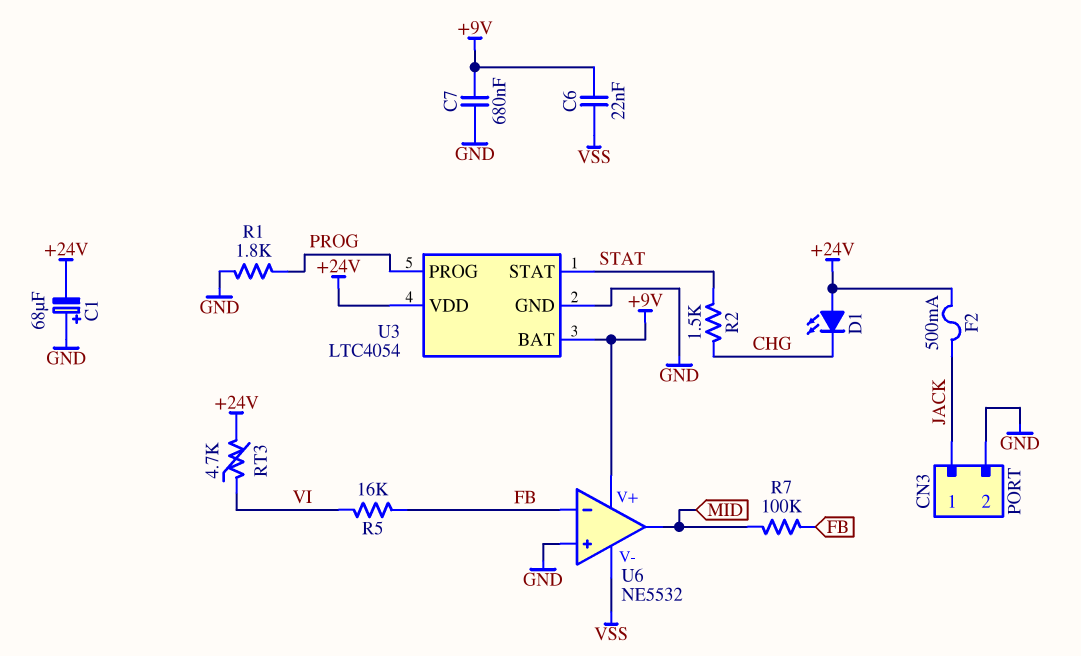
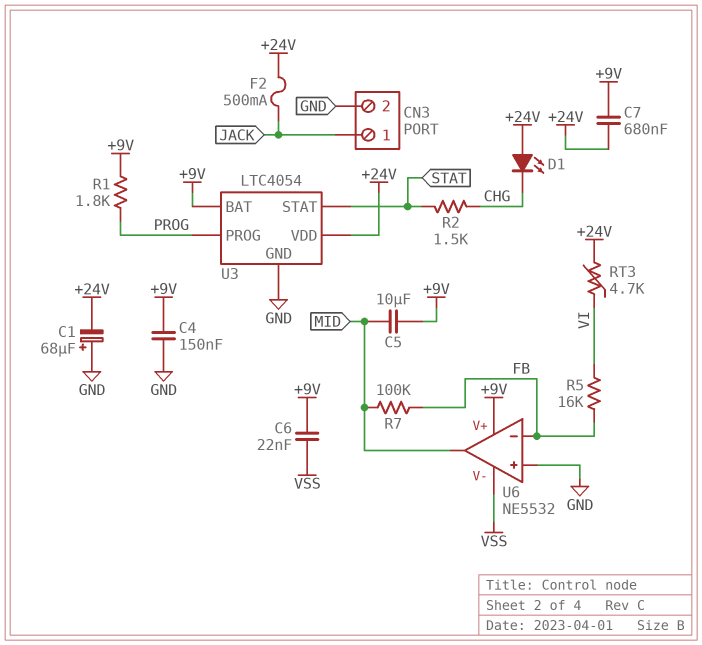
C4: none -> 150nF (+9V, GND)
C5: none -> 10uF (+9V, MID)
C7: 680nF (+9V, GND) -> 680nF (+9V, +24V)
R1: 1.8k (GND, PROG) -> 1.8k (+9V, PROG)

